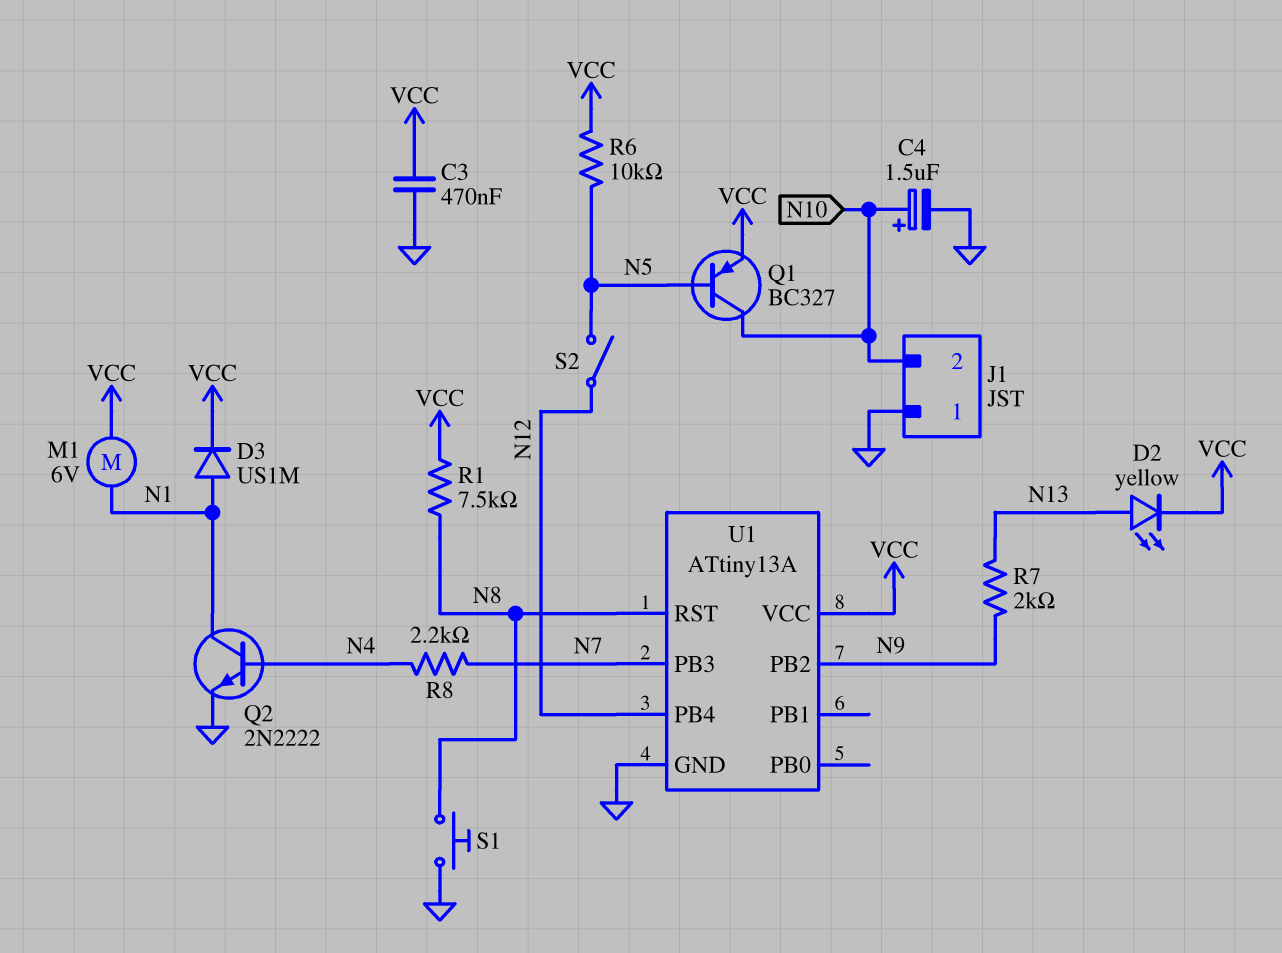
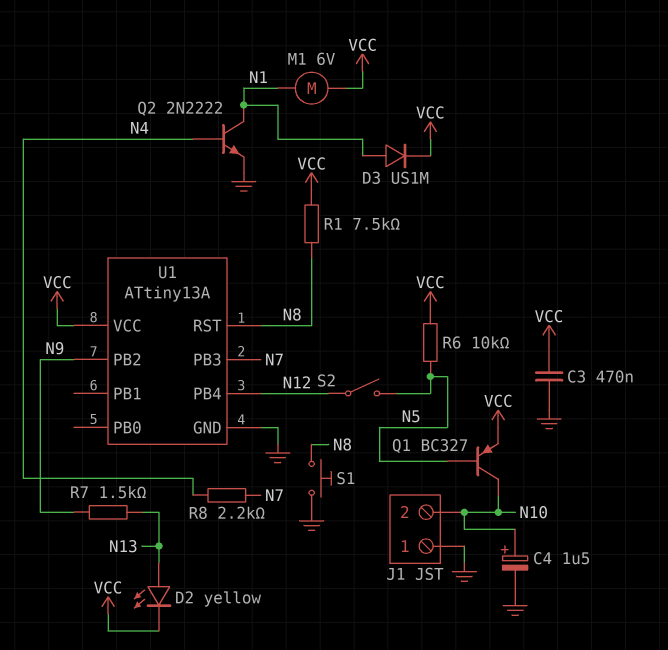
R7: 2k (N9, N13) -> 1.5k (N9, N13)

